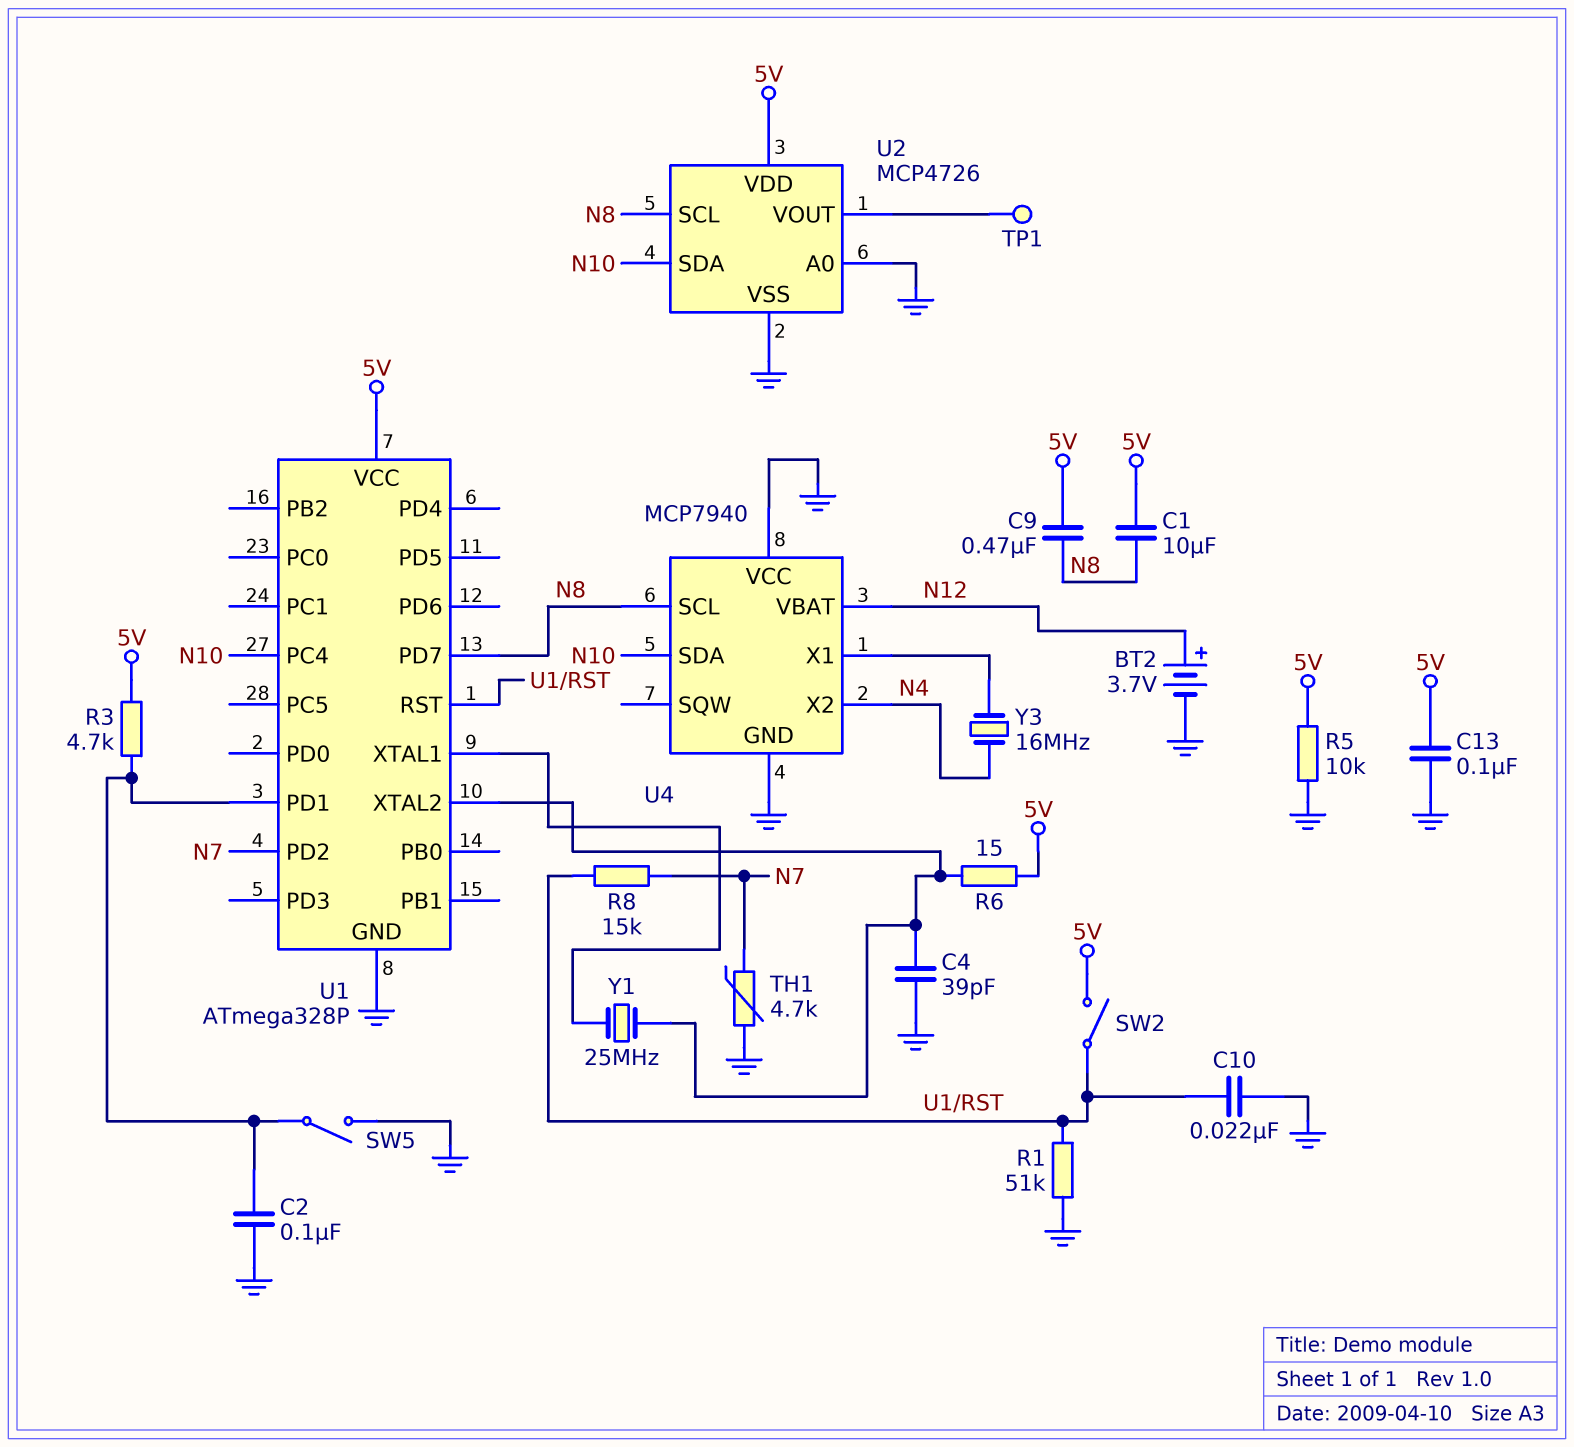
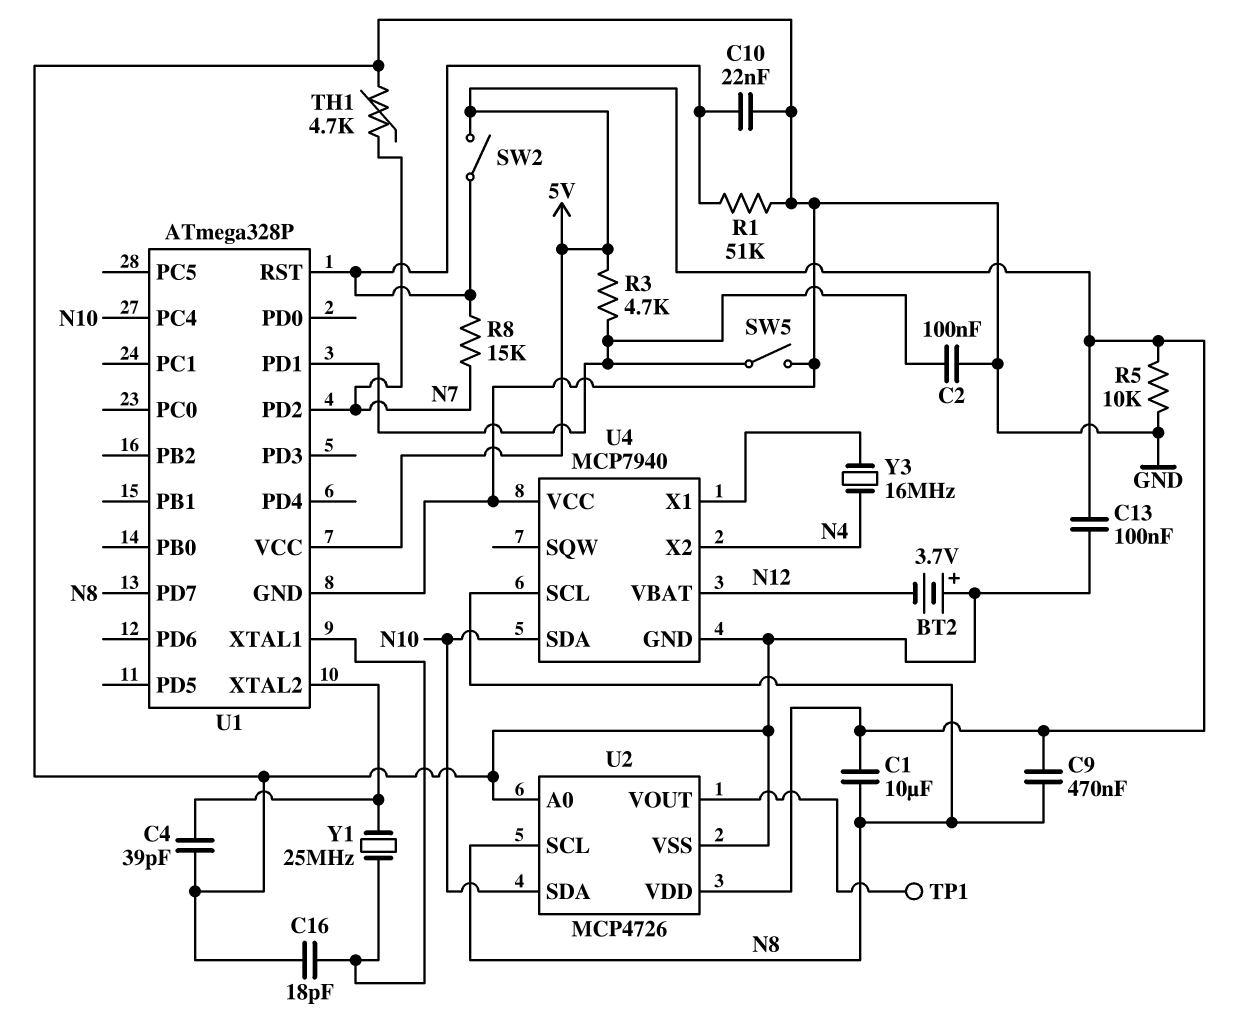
BT2: 3.7V (plus N12, minus GND) -> 3.7V (plus GND, minus N12)
C16: none -> 18pF (GND, U1/XTAL1)
R6: 15 (5V, U1/XTAL2) -> none

